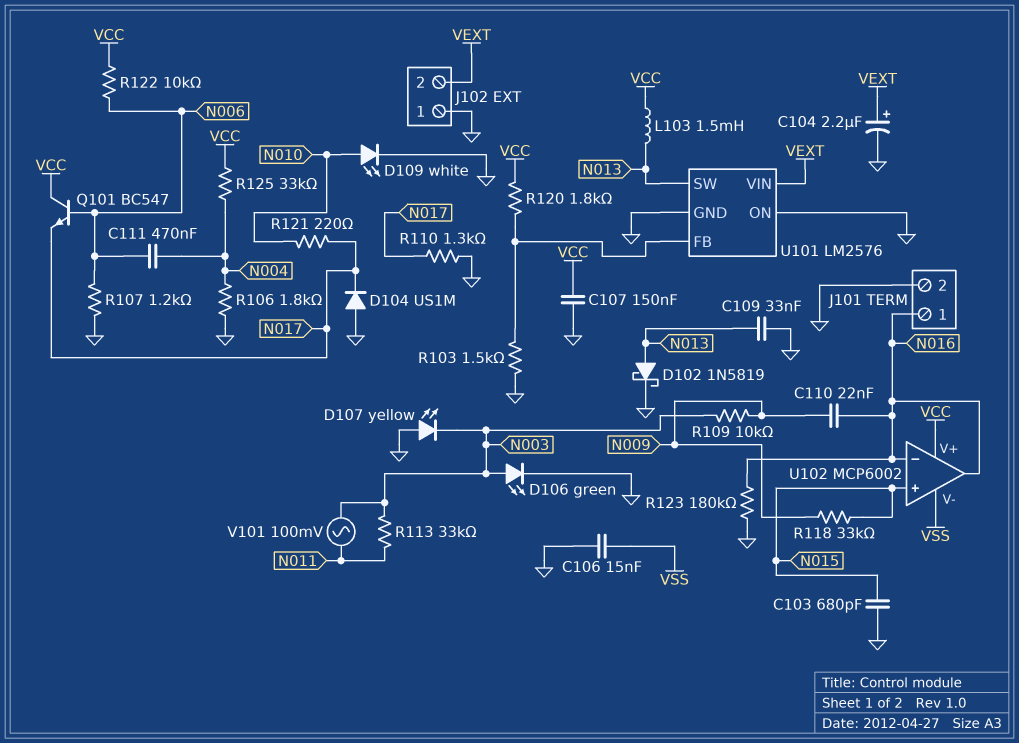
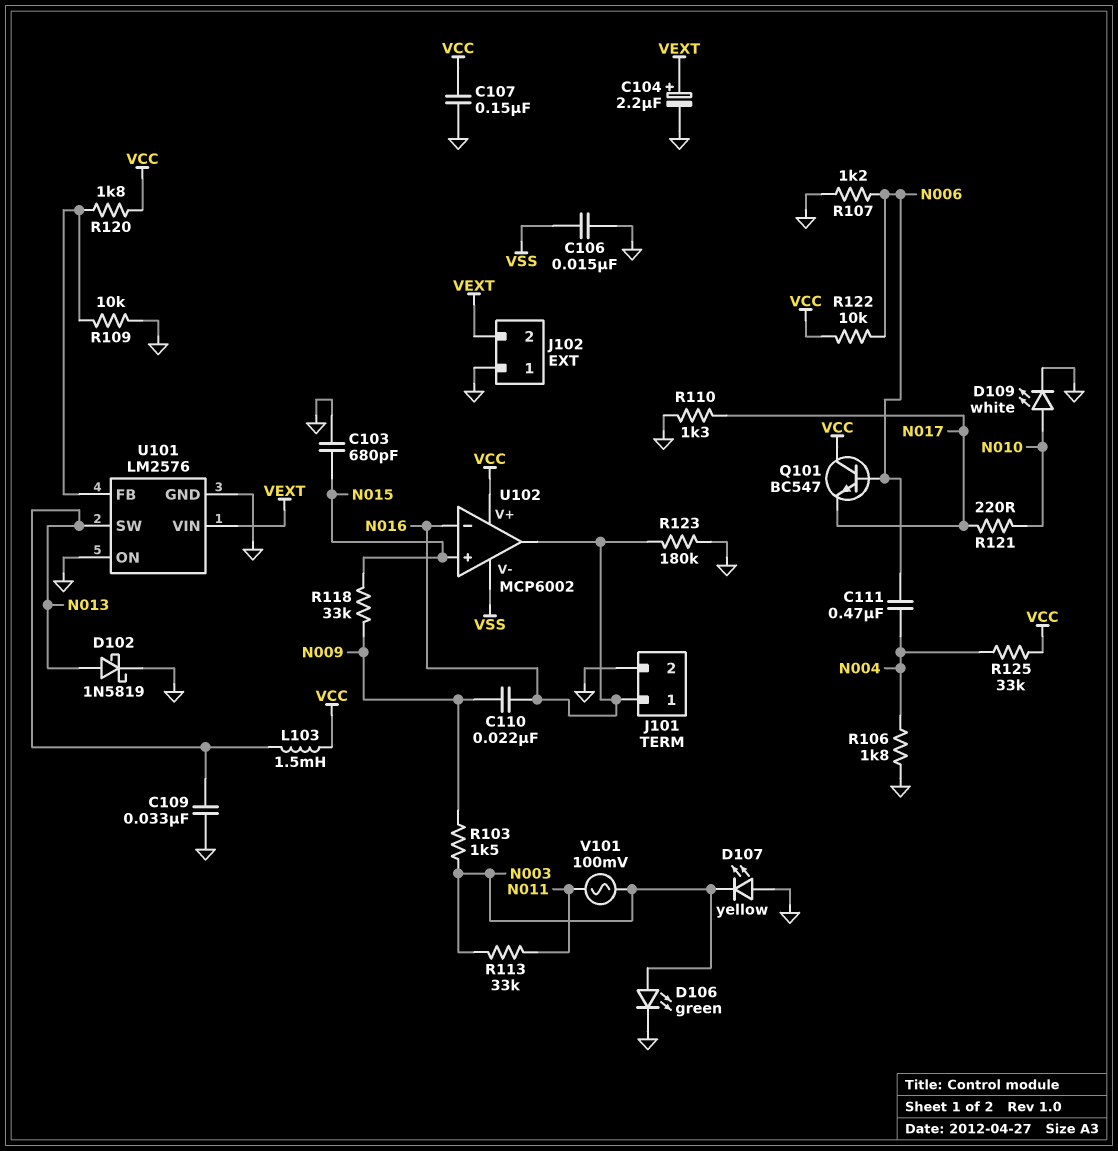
D104: diode US1M (A GND, K N017) -> none
R103: 1.5k (GND, U101/FB) -> 1.5k (N003, N009)
R109: 10k (N003, N009) -> 10k (GND, U101/FB)

